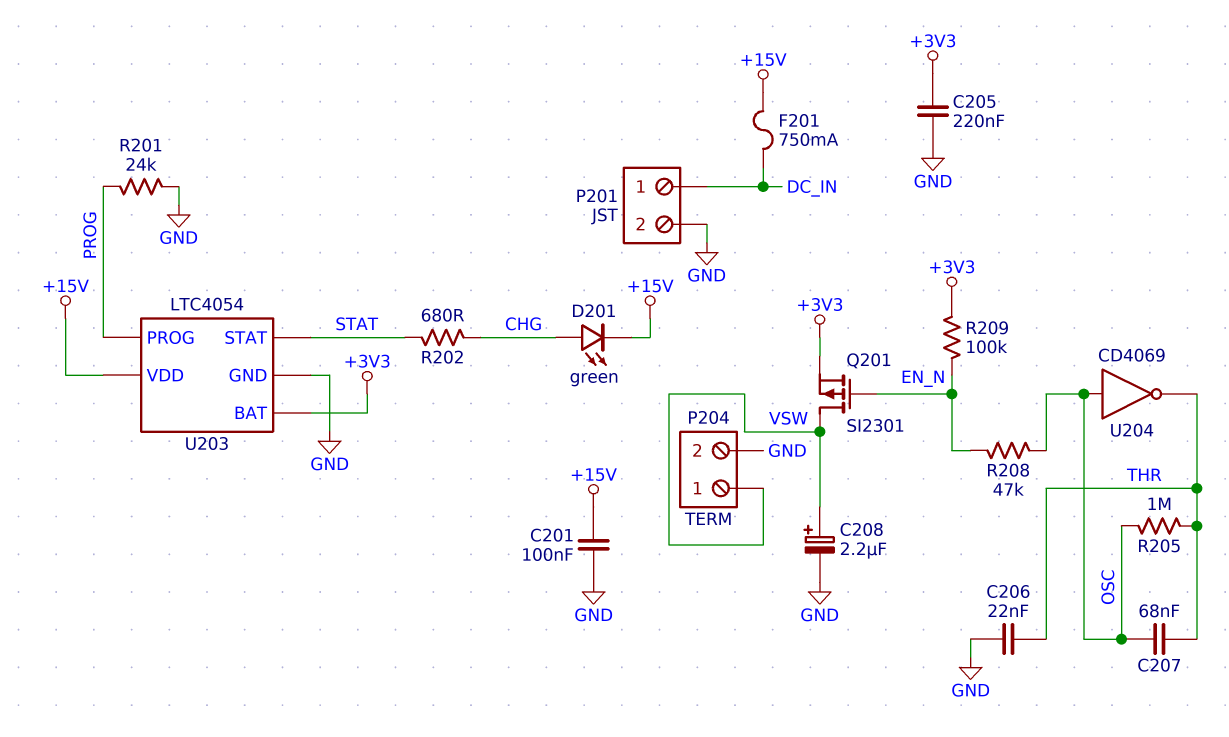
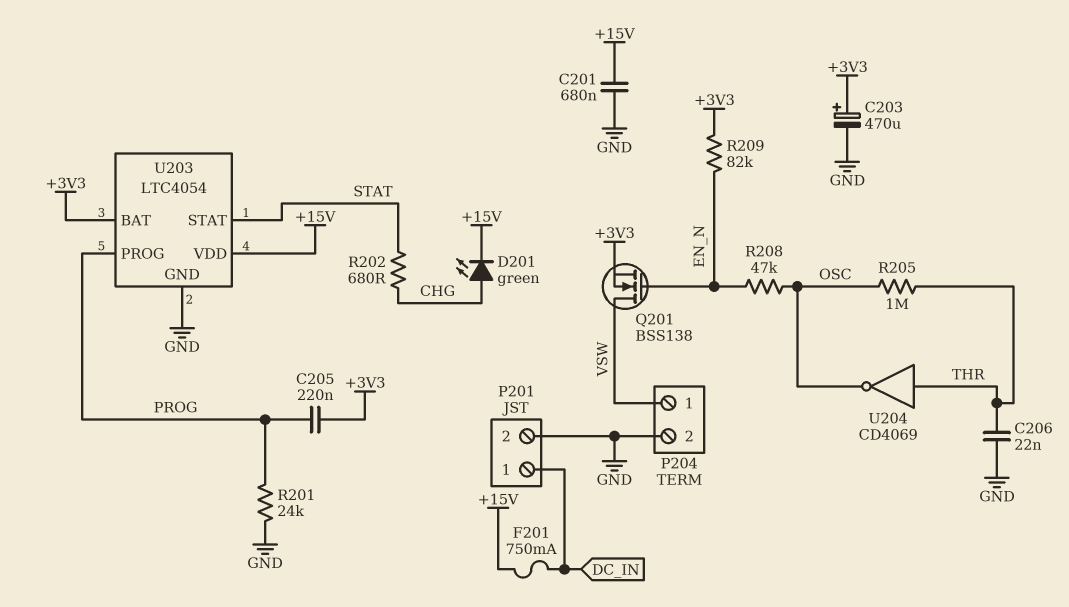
C201: 100nF (+15V, GND) -> 680nF (+15V, GND)
C203: none -> 470uF (plus +3V3, minus GND)
C205: 220nF (+3V3, GND) -> 220nF (+3V3, PROG)
C207: 68nF (OSC, THR) -> none
C208: 2.2uF (plus VSW, minus GND) -> none
Q201: PMOS SI2301 (G EN_N, D VSW, S +3V3) -> NMOS BSS138 (G EN_N, D VSW, S +3V3)
R209: 100k (+3V3, EN_N) -> 82k (+3V3, EN_N)
U204: NOT CD4069 (in OSC, out THR) -> NOT CD4069 (in THR, out OSC)

